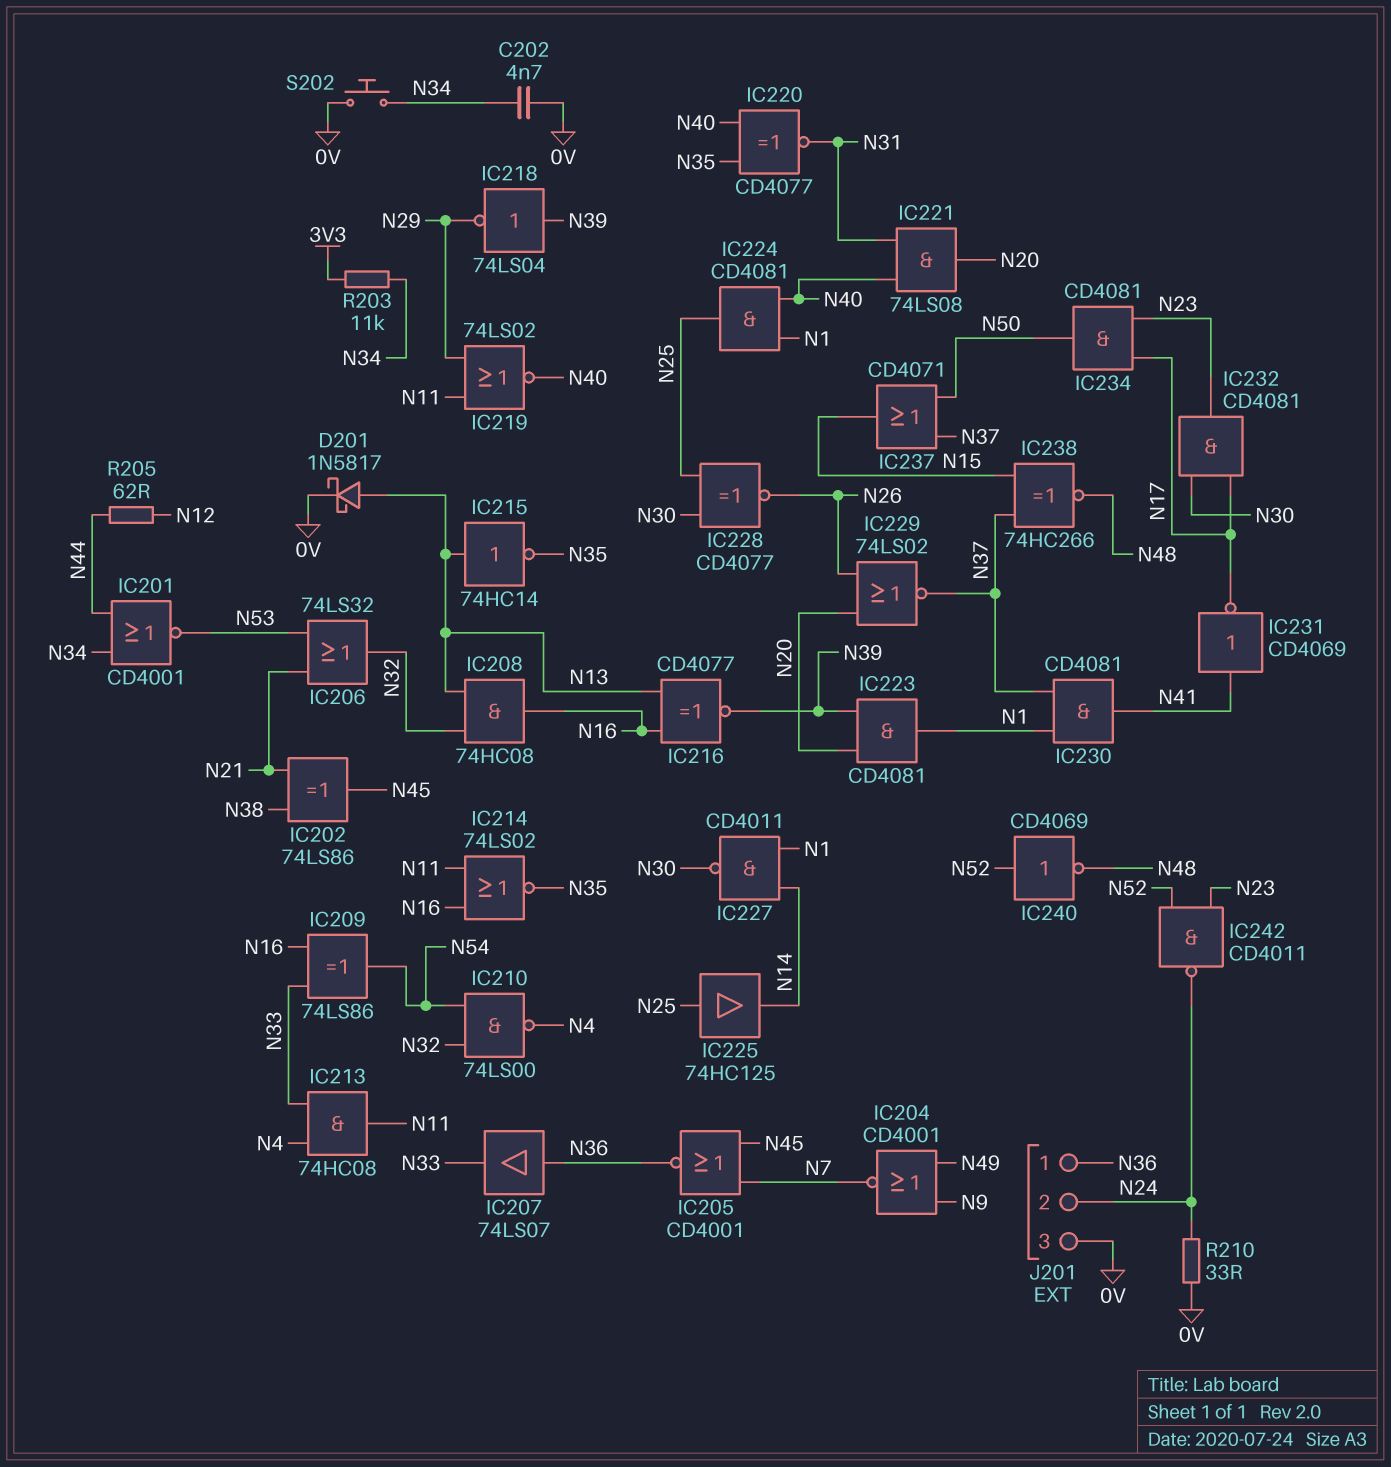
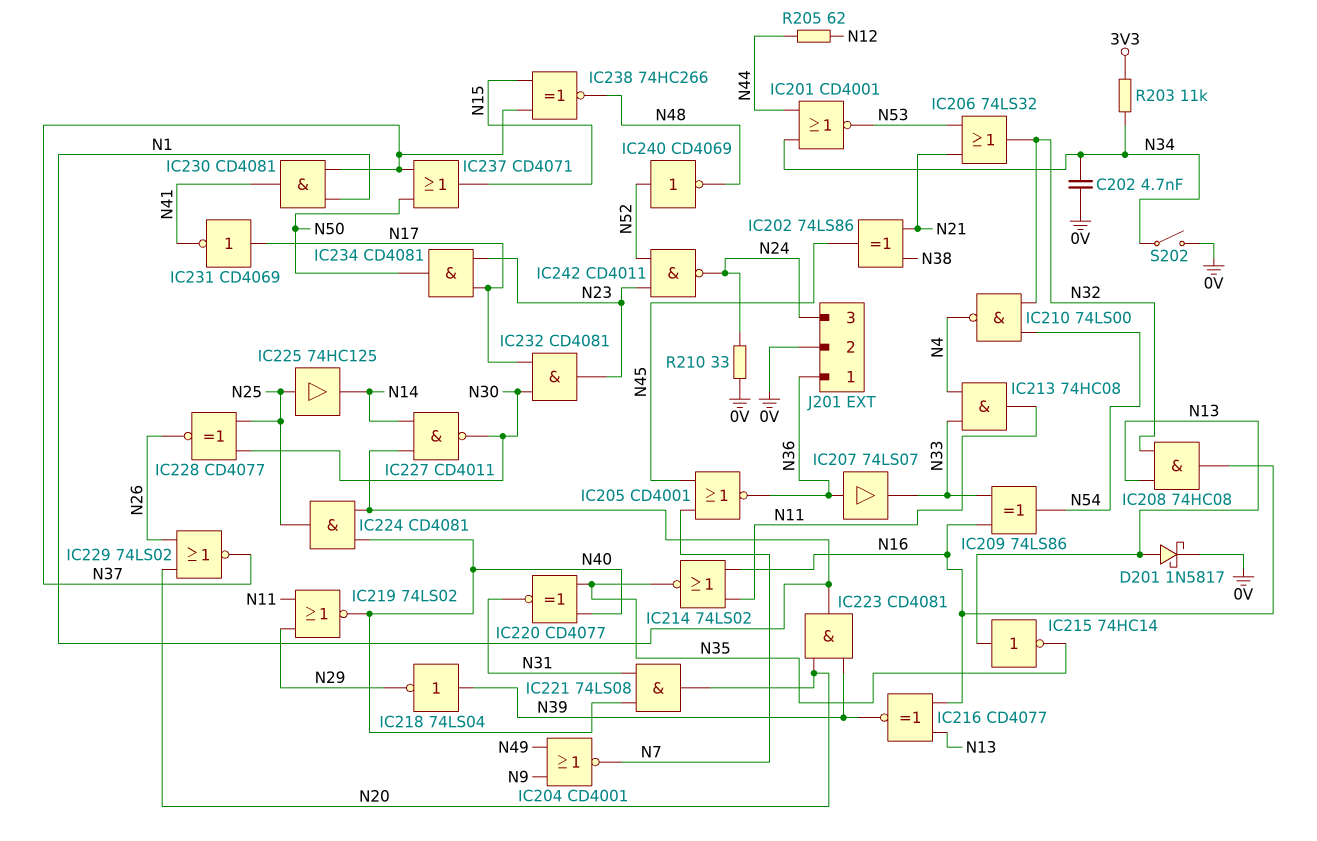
IC231: NOT CD4069 (in N41, out N17) -> NOT CD4069 (in N17, out N41)
J201 pin 2: N24 -> 0V
J201 pin 3: 0V -> N24
S202: button (0V, N34) -> switch (0V, N34)

